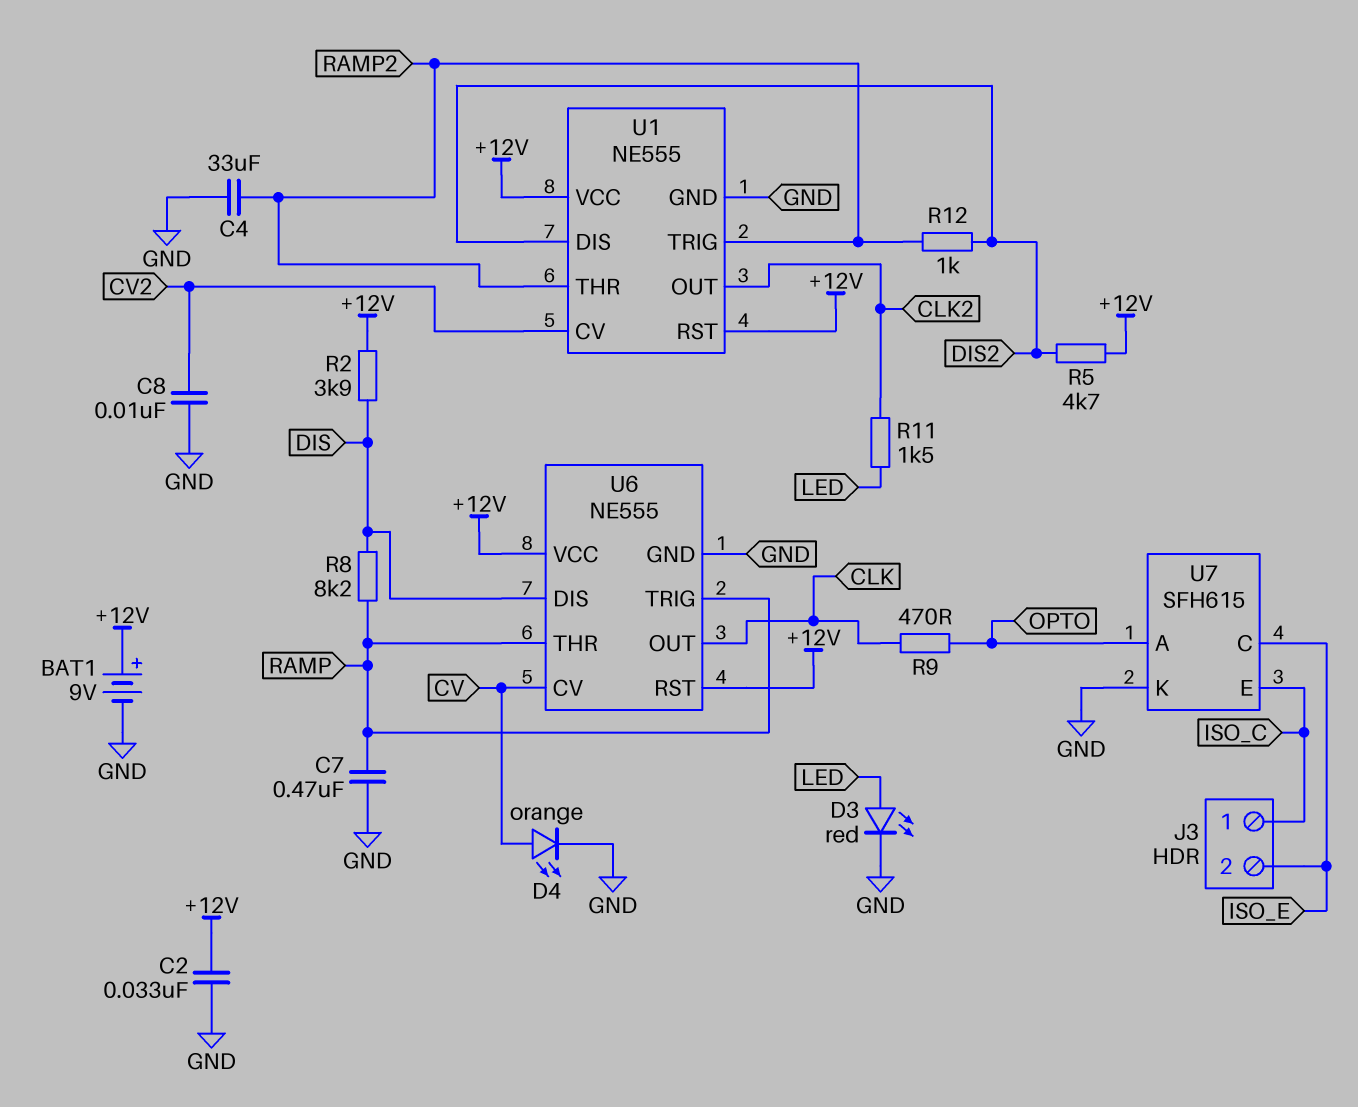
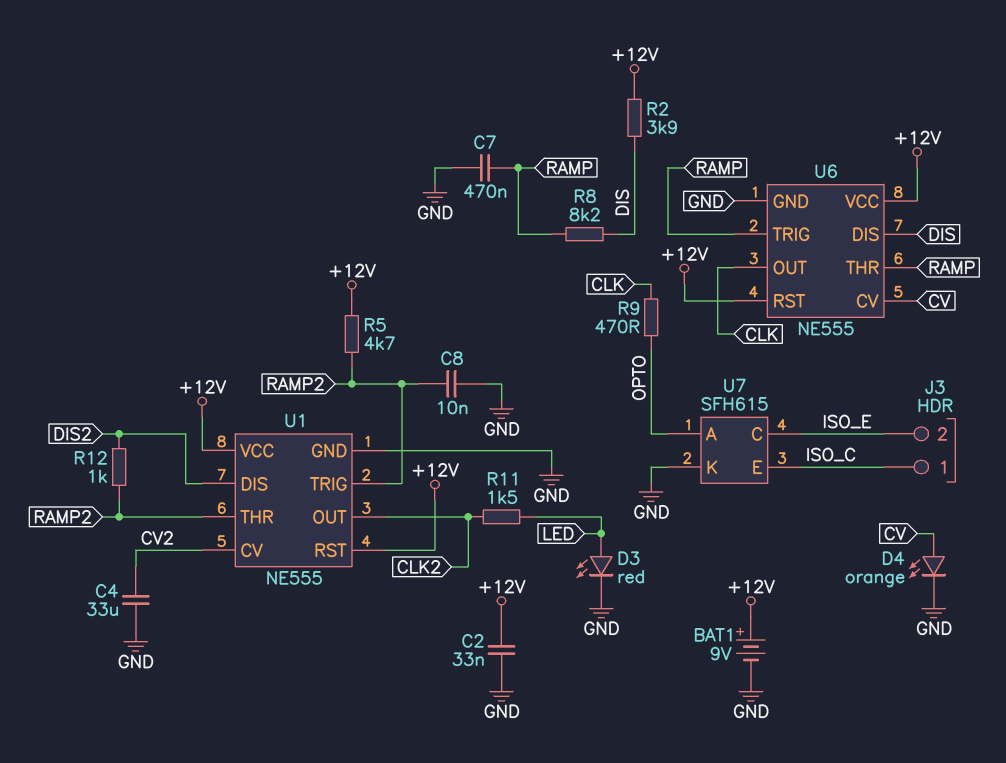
C4: 33uF (GND, RAMP2) -> 33uF (CV2, GND)
C8: 10nF (CV2, GND) -> 10nF (GND, RAMP2)
R5: 4.7k (+12V, DIS2) -> 4.7k (+12V, RAMP2)

